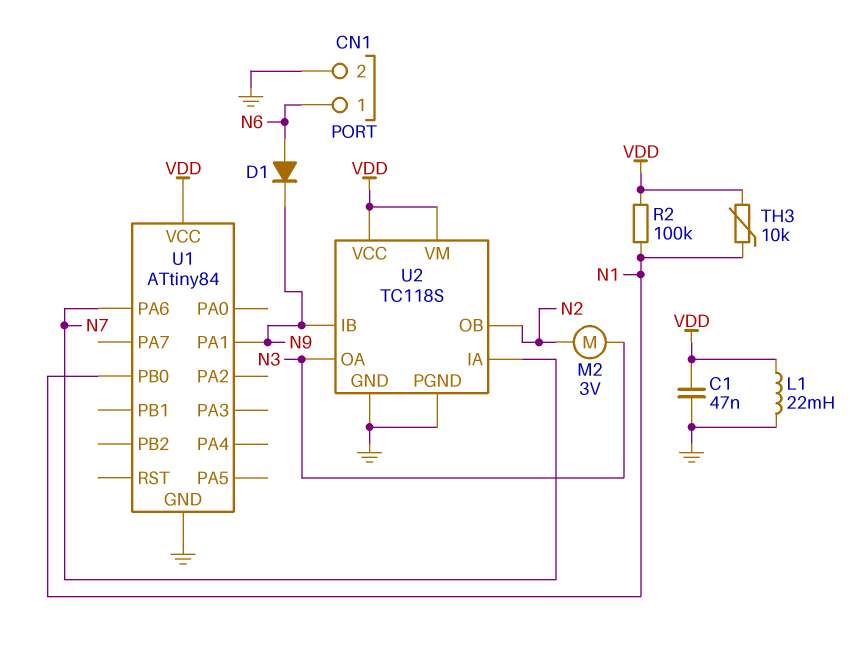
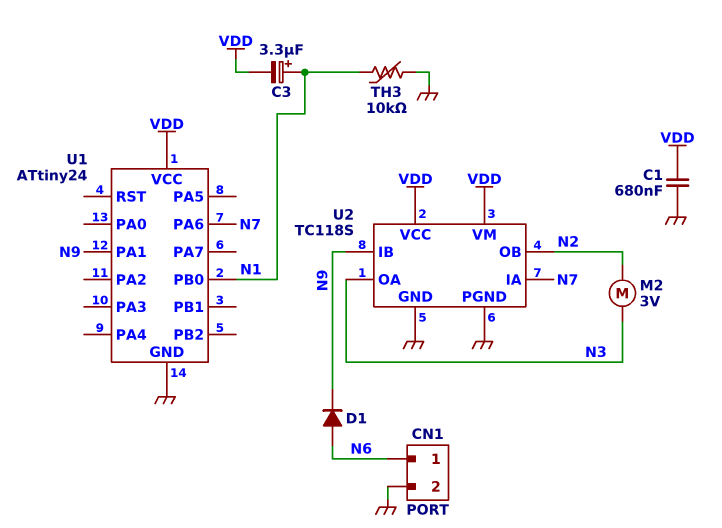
C1: 47nF (GND, VDD) -> 680nF (GND, VDD)
C3: none -> 3.3uF (plus N1, minus VDD)
L1: 22mH (GND, VDD) -> none
R2: 100k (N1, VDD) -> none
TH3: 10k (N1, VDD) -> 10k (GND, N1)
U1: ATtiny84 -> ATtiny24

